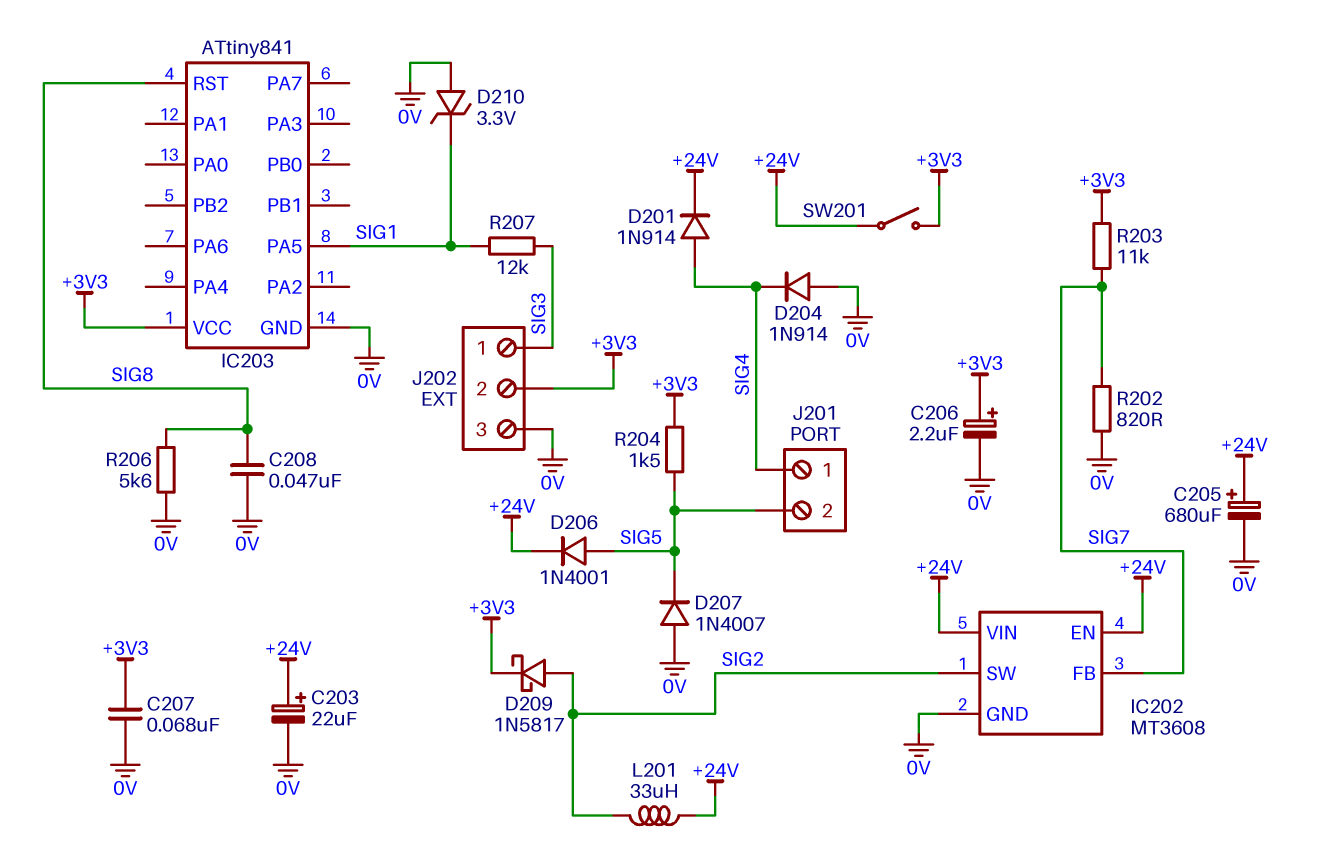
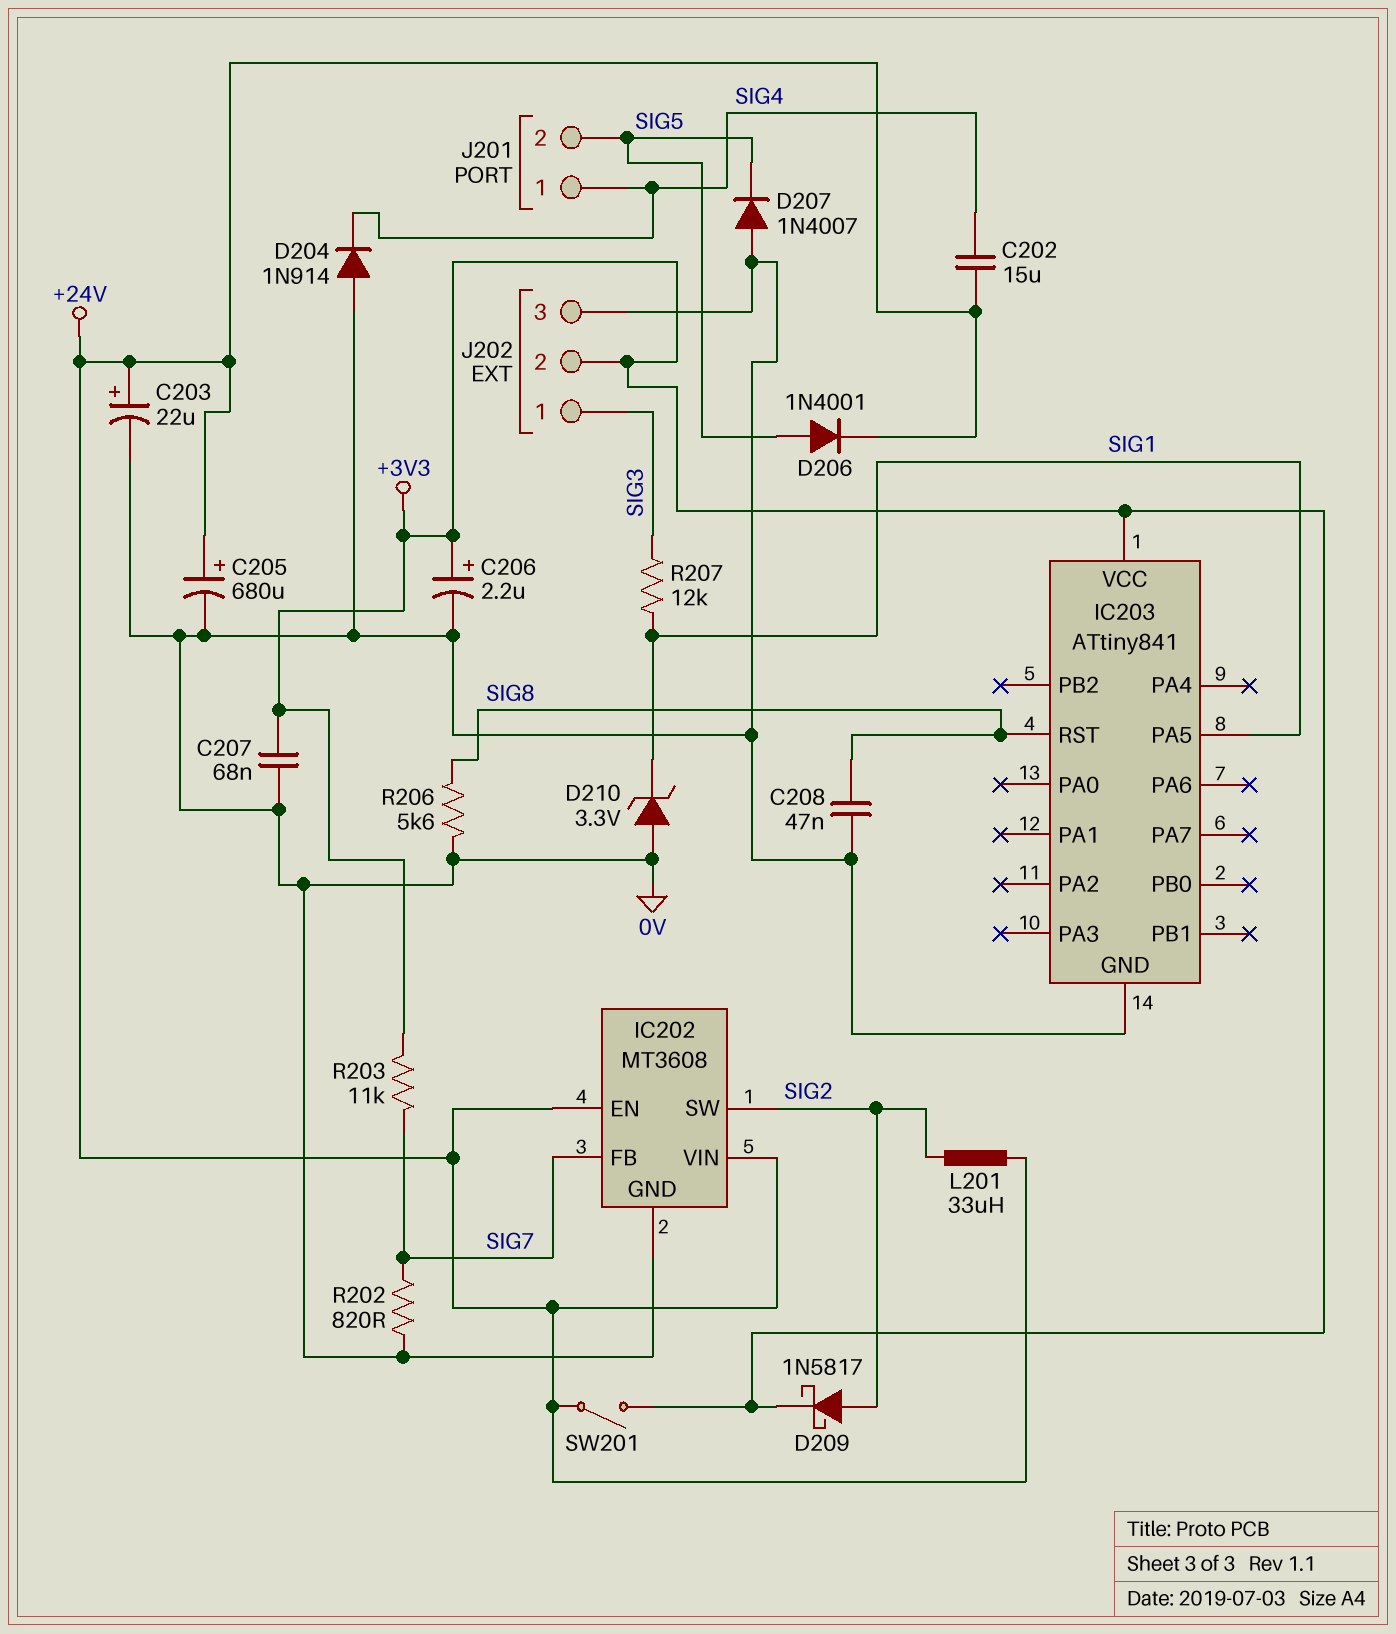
C202: none -> 15uF (+24V, SIG4)
D201: diode 1N914 (A SIG4, K +24V) -> none
R204: 1.5k (+3V3, SIG5) -> none

